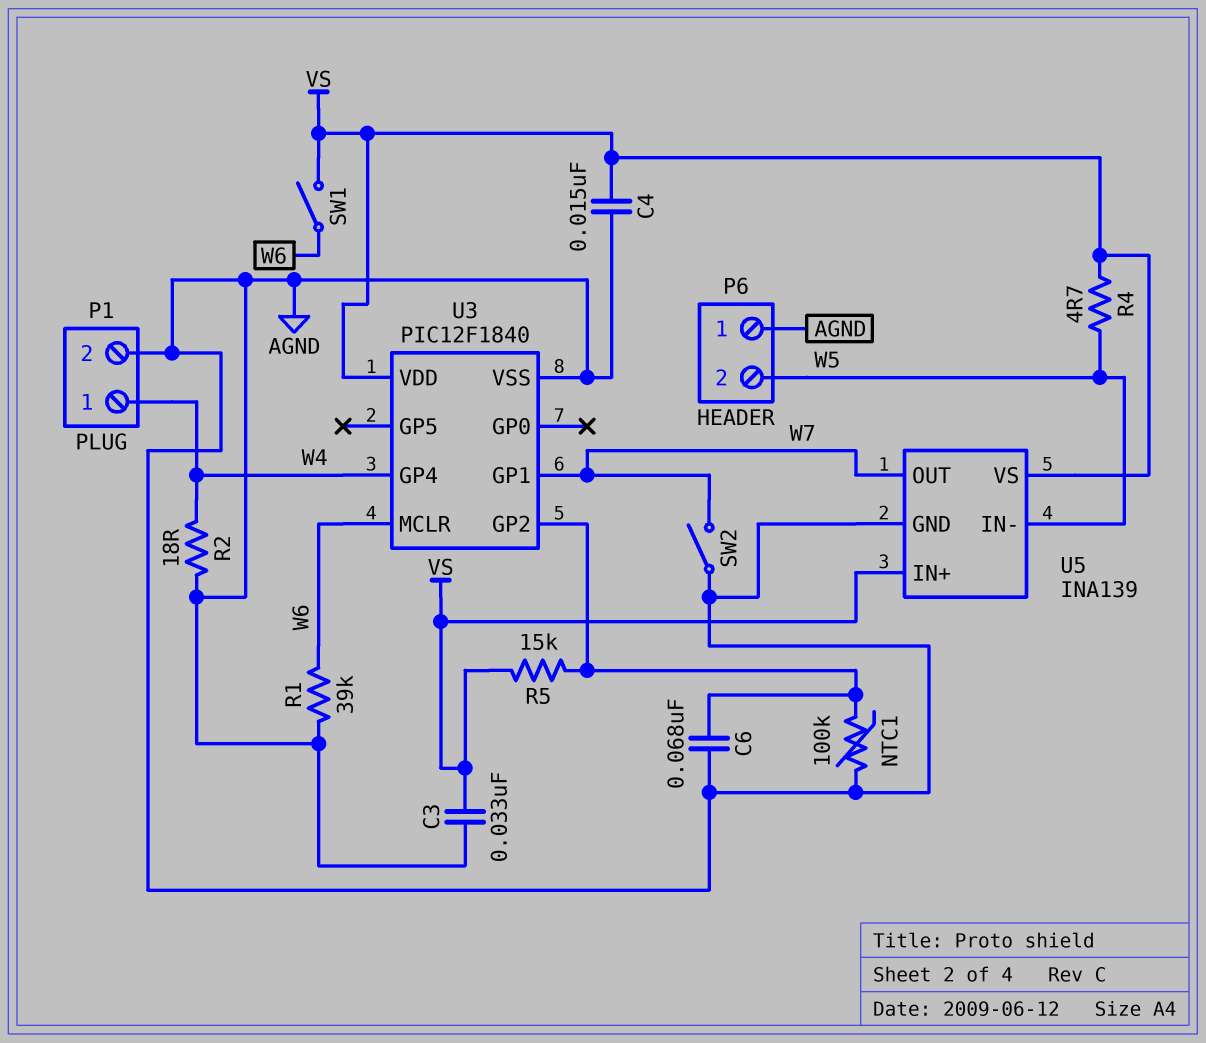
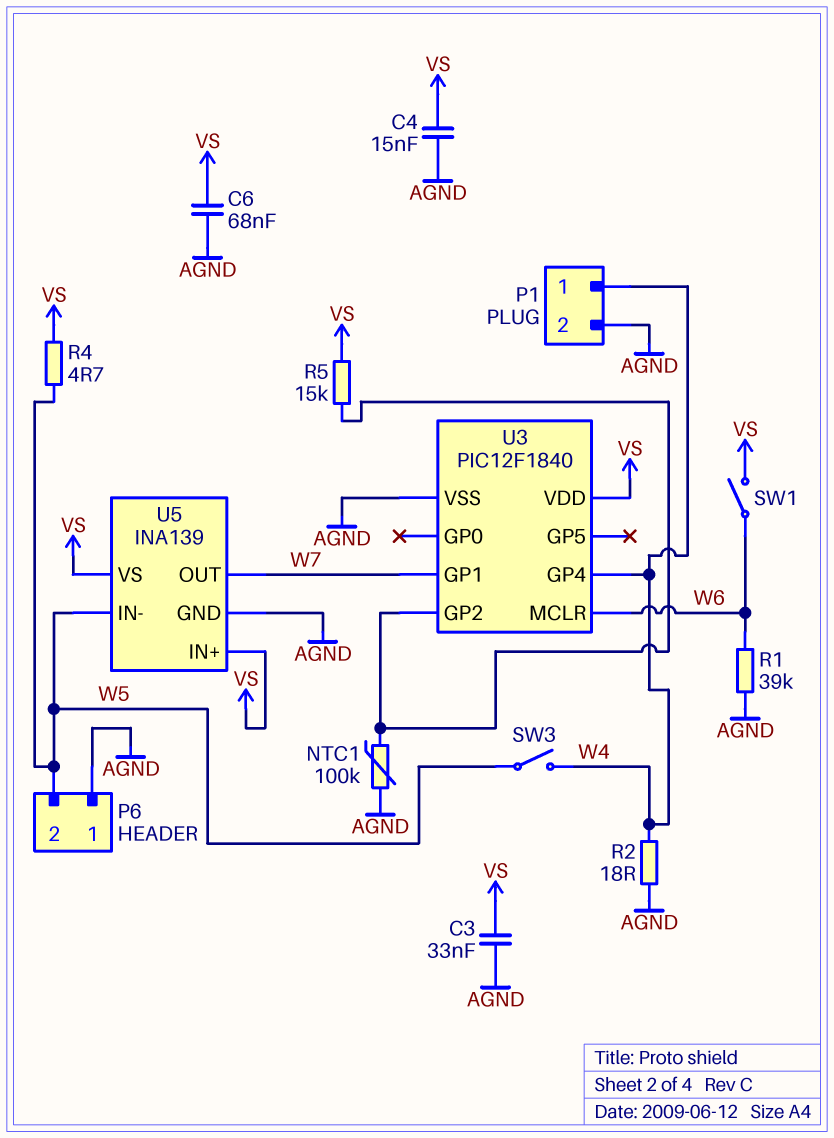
C6: 68nF (AGND, U3/GP2) -> 68nF (AGND, VS)
SW2: switch (AGND, W7) -> none
SW3: none -> switch (W4, W5)

